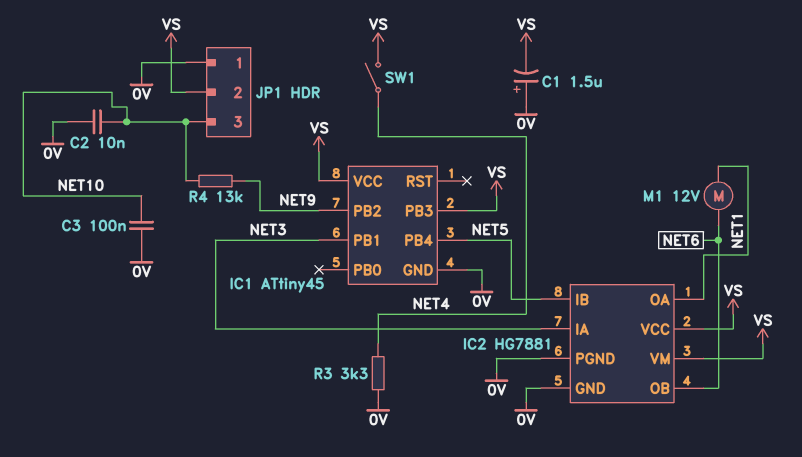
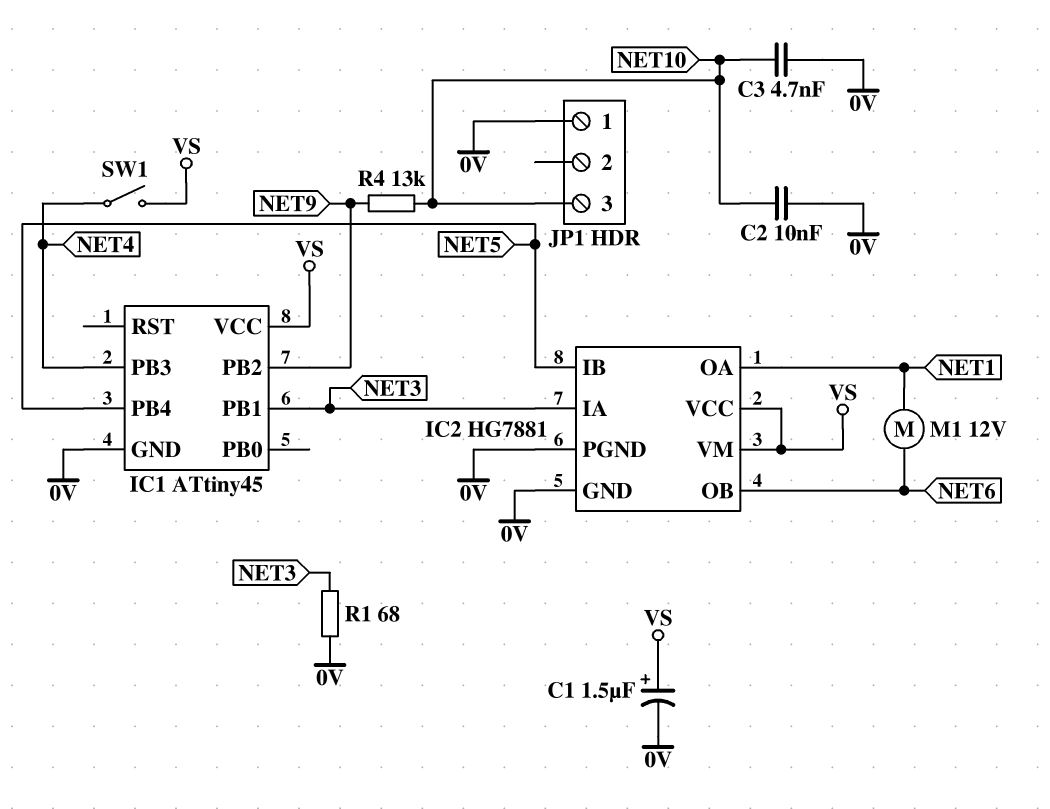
C1: 1.5uF (plus 0V, minus VS) -> 1.5uF (plus VS, minus 0V)
C3: 100nF (0V, NET10) -> 4.7nF (0V, NET10)
IC1 pin PB3: VS -> NET4
JP1 pin 2: VS -> none
R1: none -> 68 (0V, NET3)
R3: 3.3k (0V, NET4) -> none

